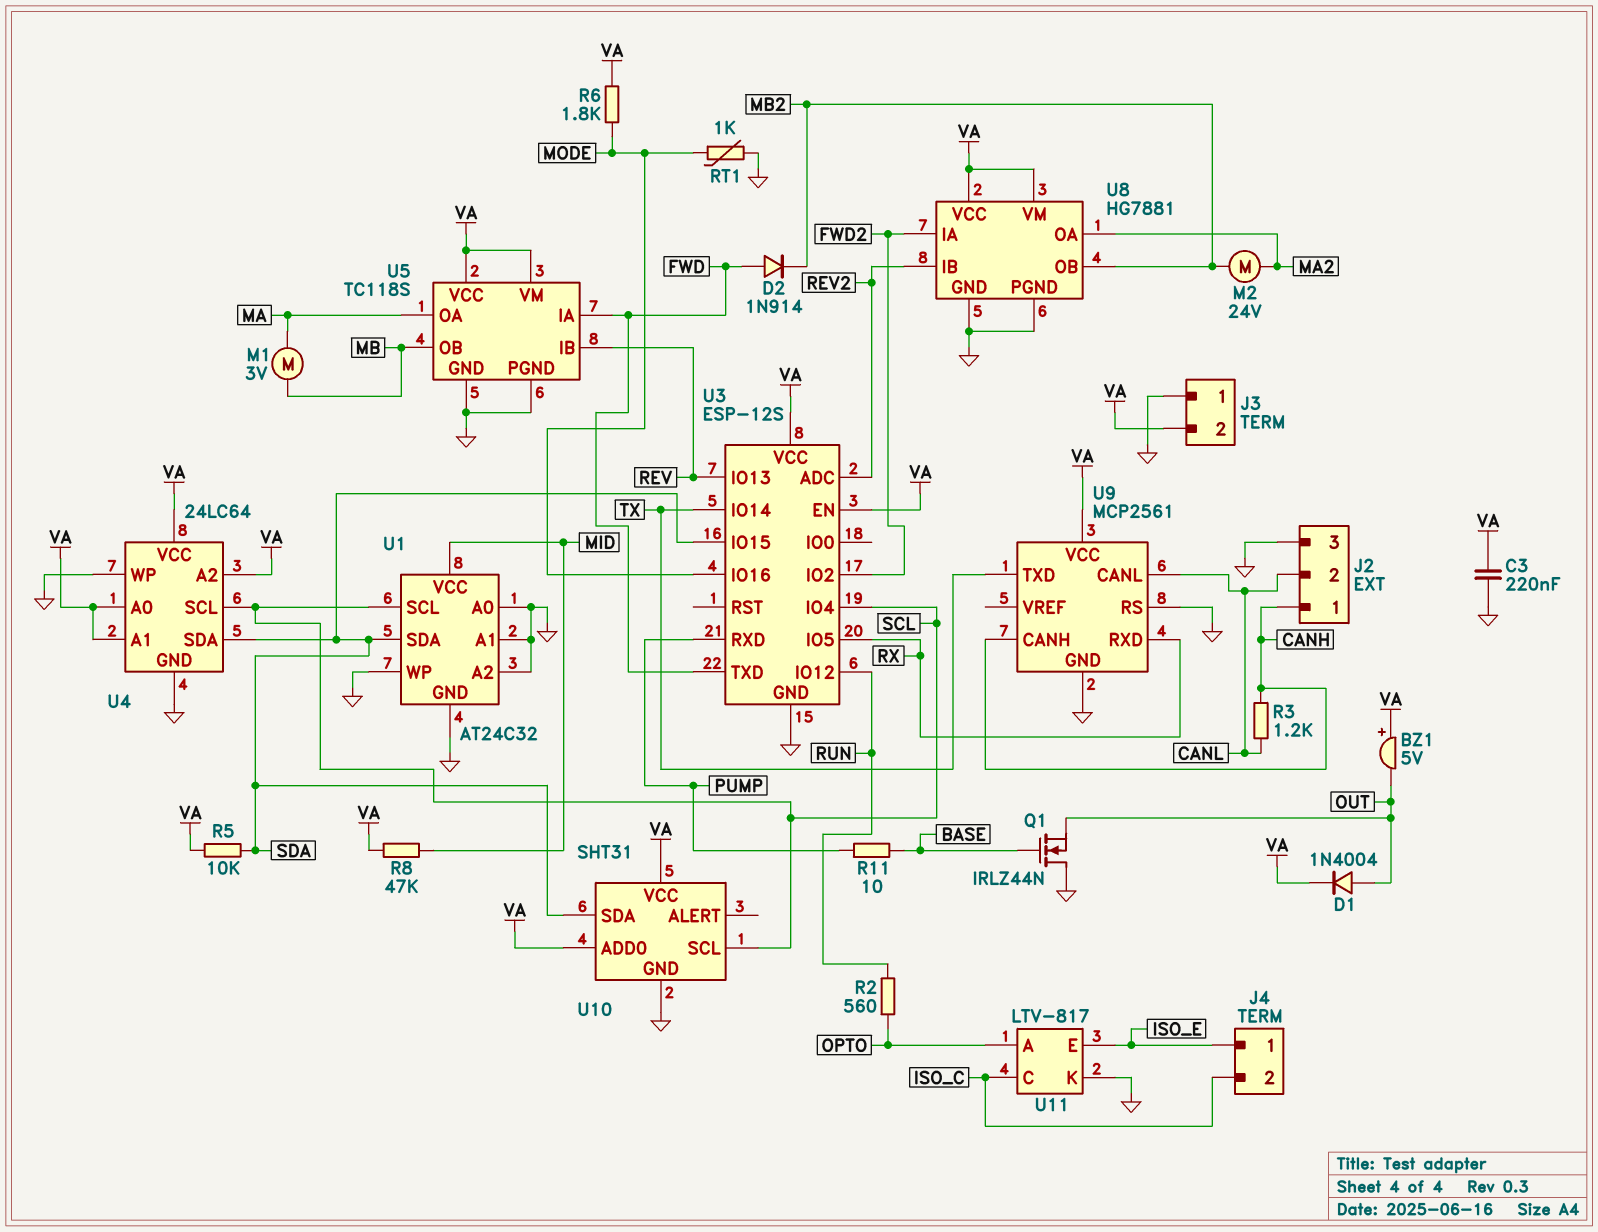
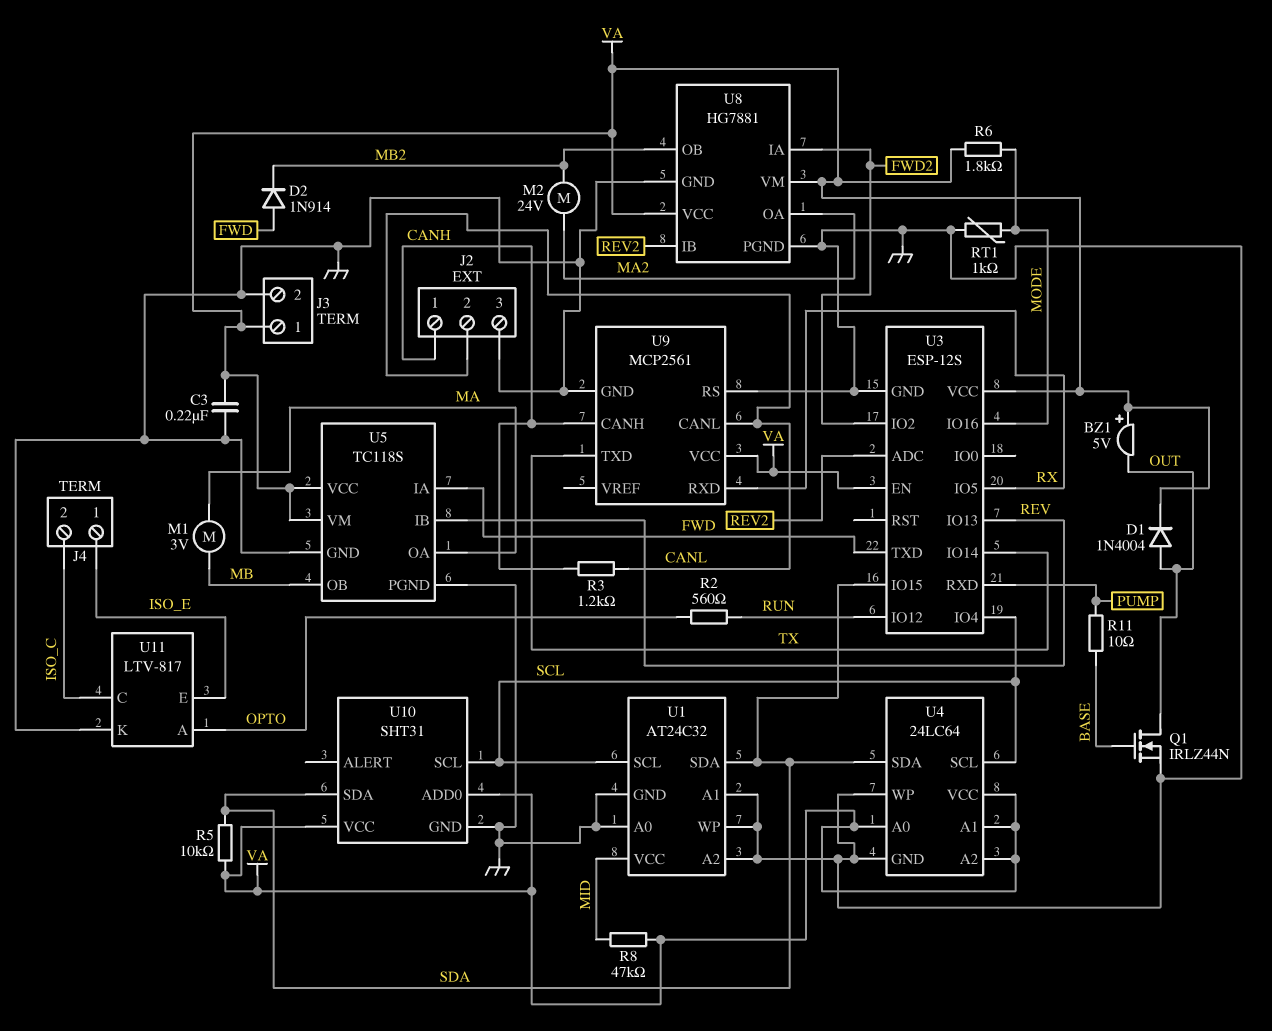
J3 pin 1: GND -> VA
J3 pin 2: VA -> GND
Q1: NMOS IRLZ44N (G BASE, D GND, S OUT) -> NMOS IRLZ44N (G BASE, D OUT, S GND)

